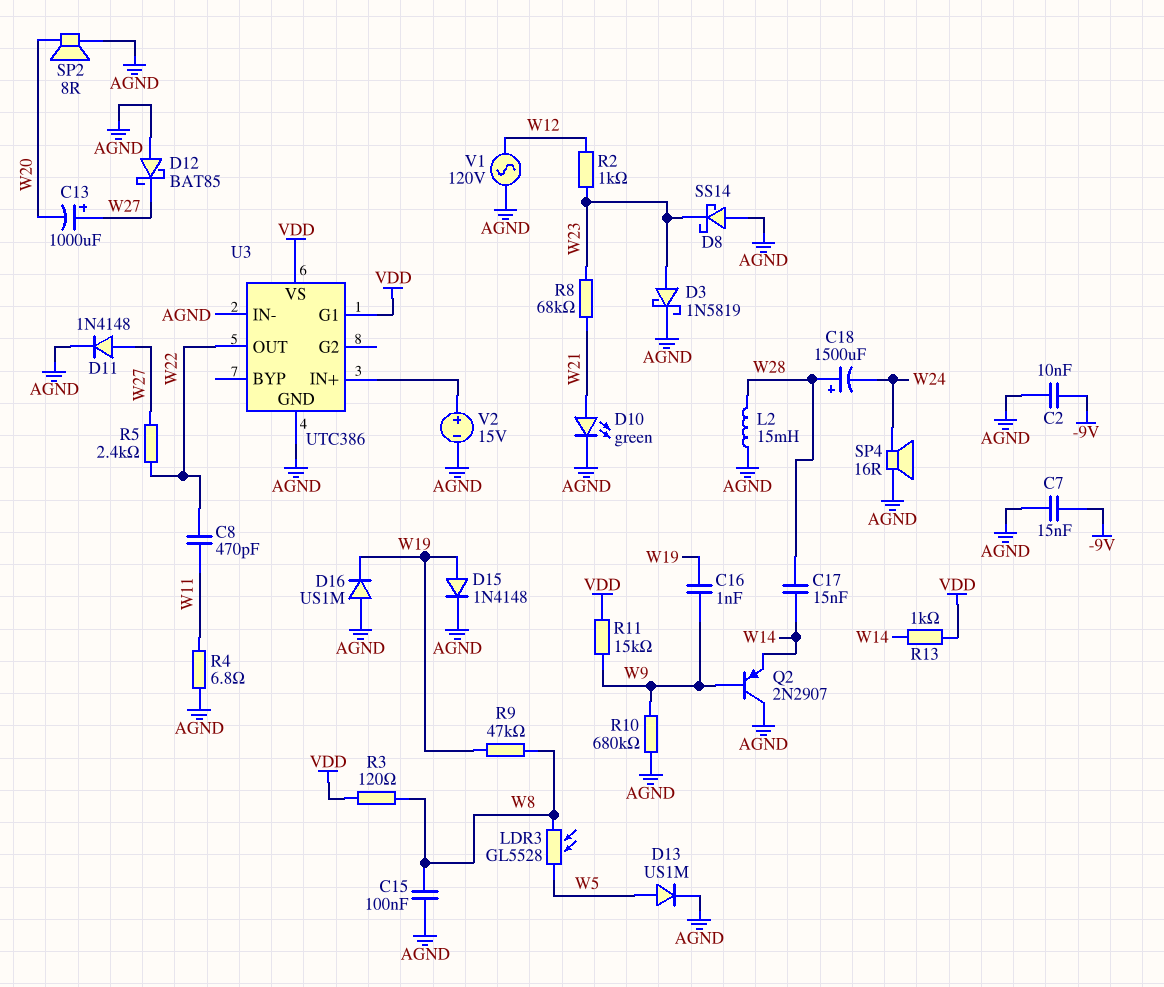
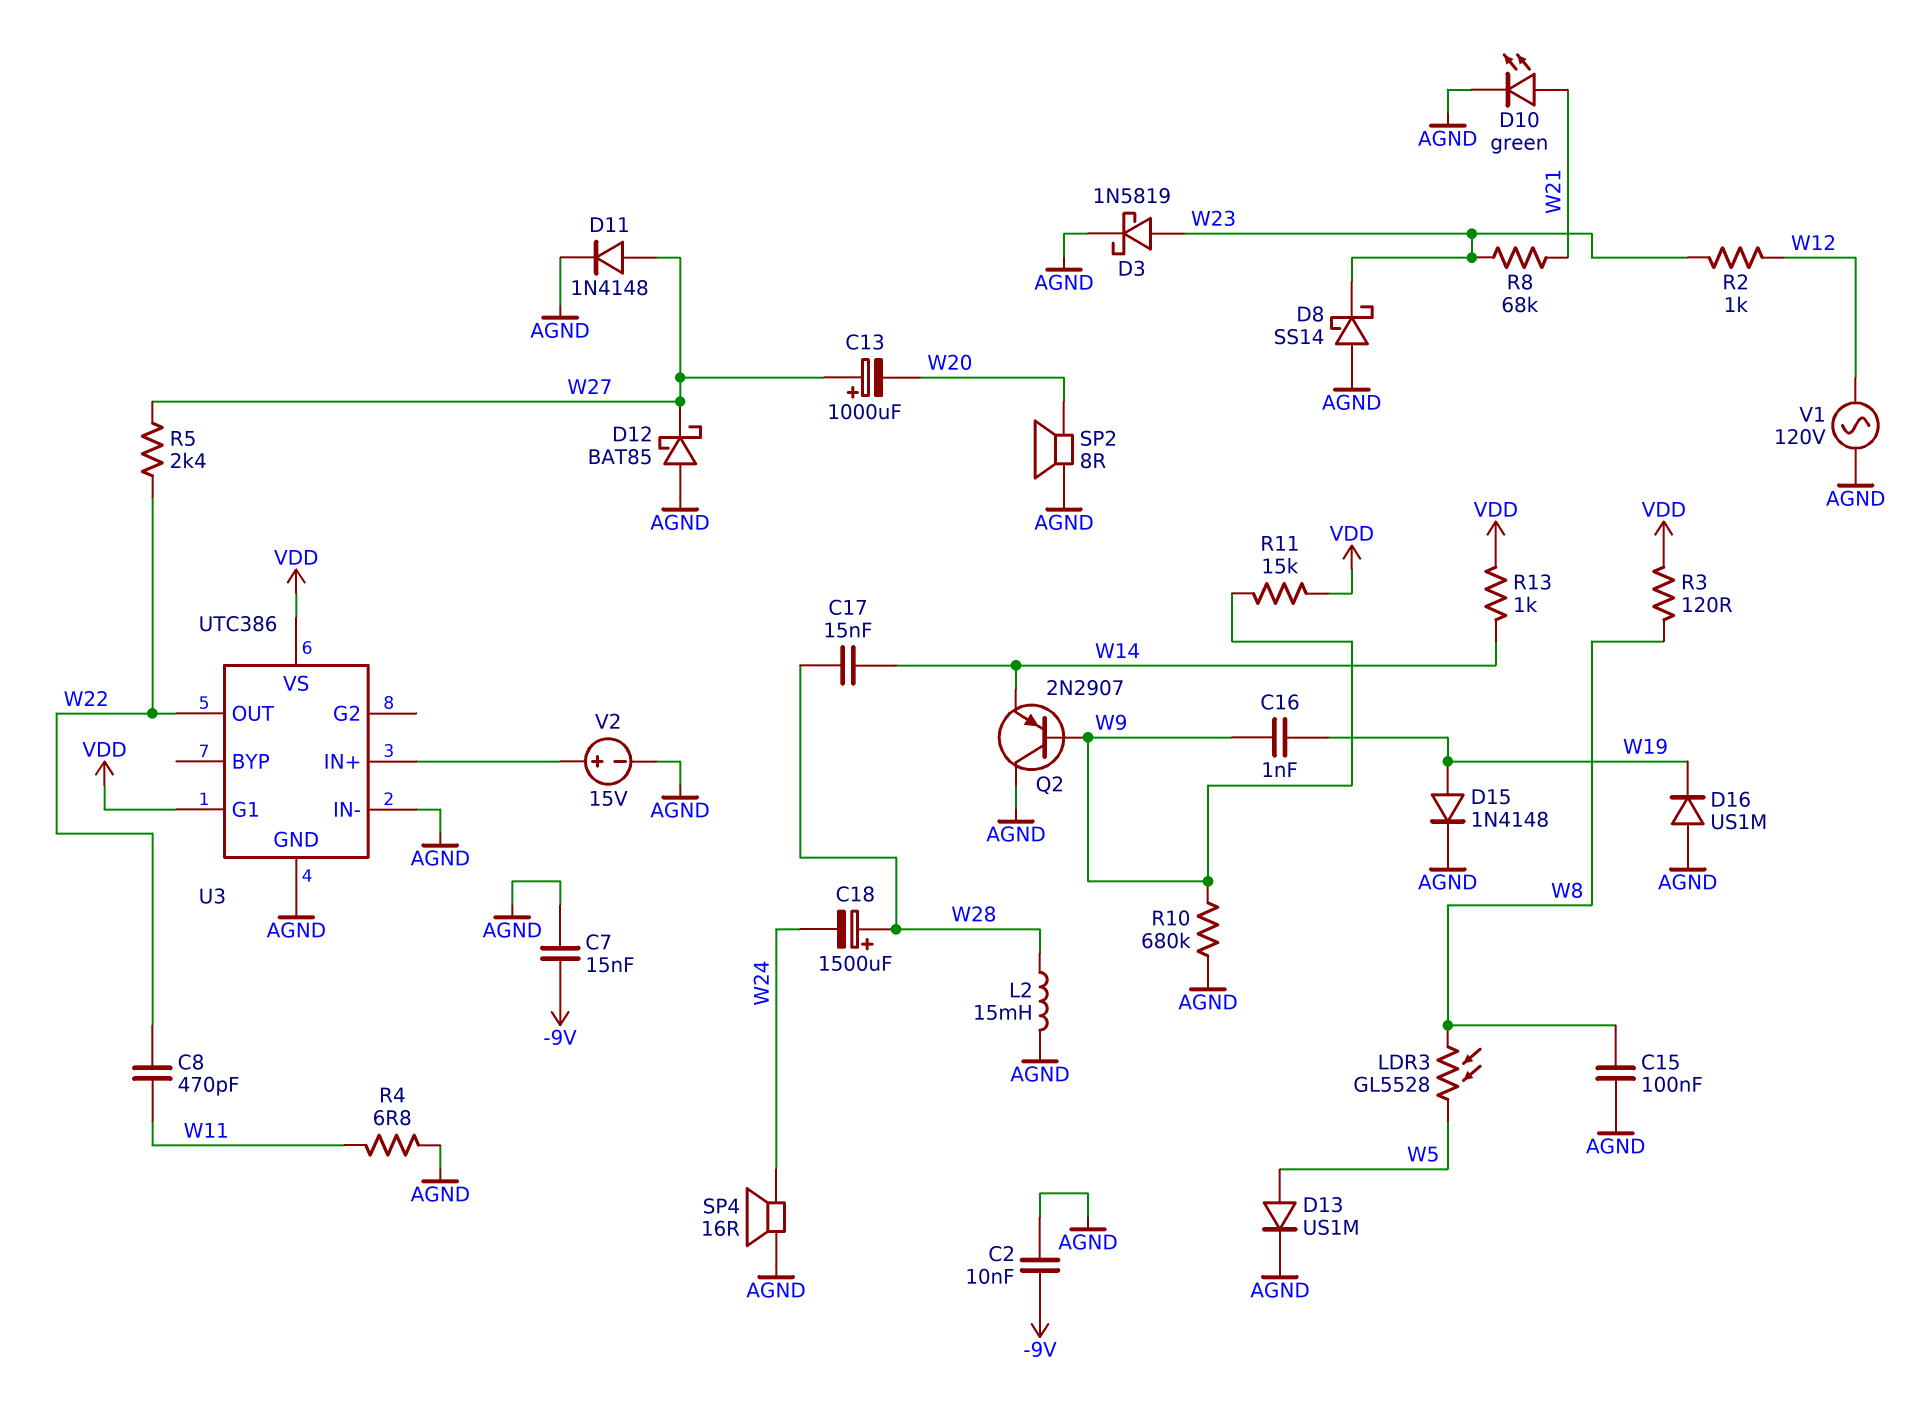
R9: 47k (W8, W19) -> none

